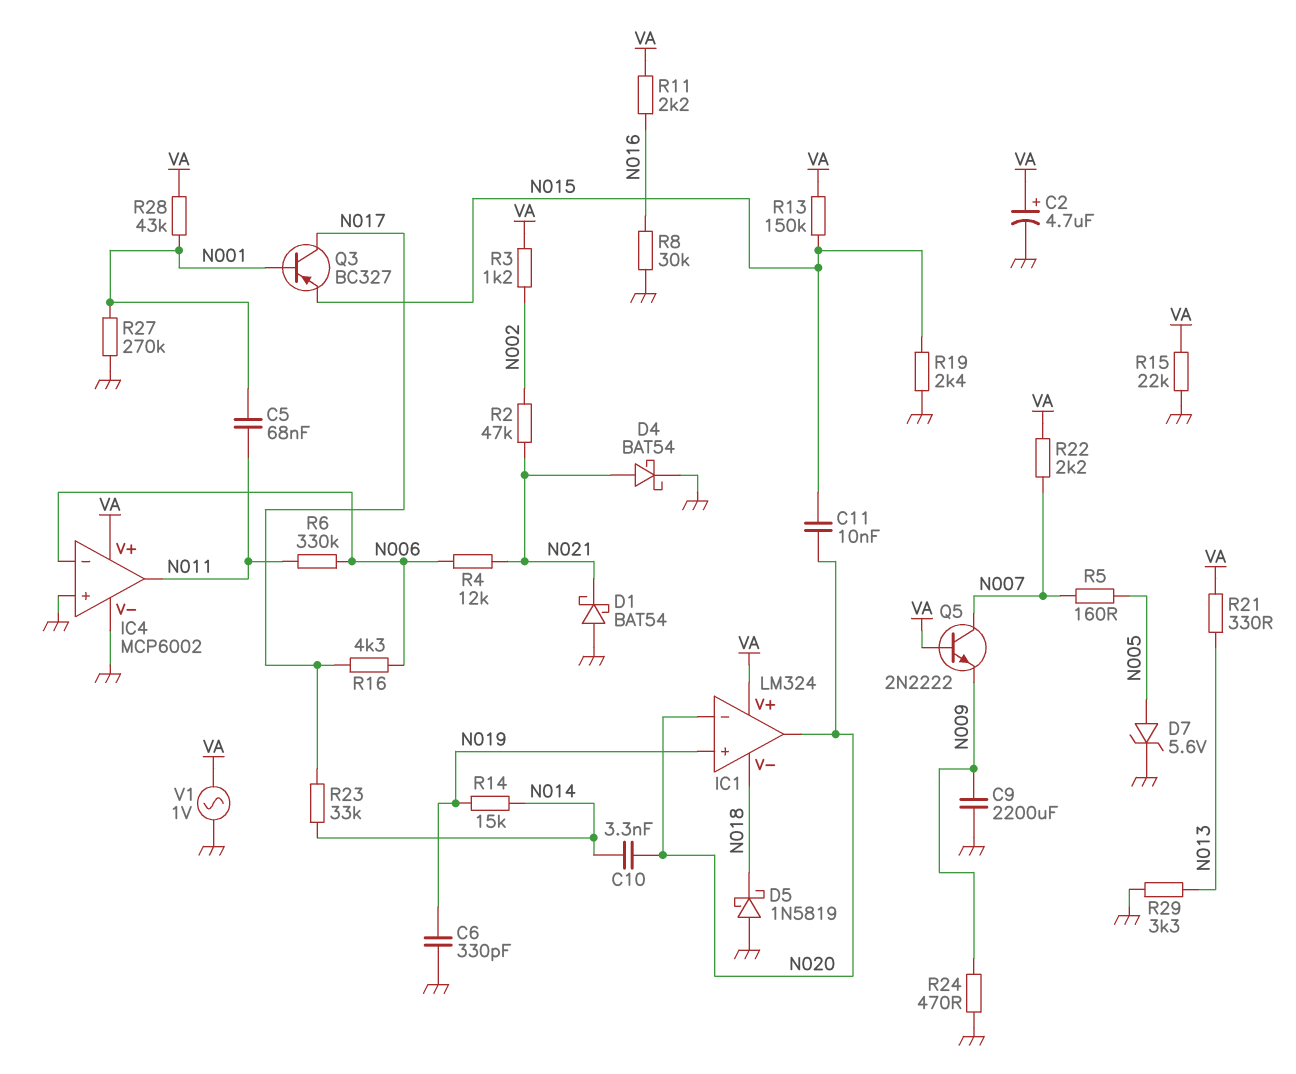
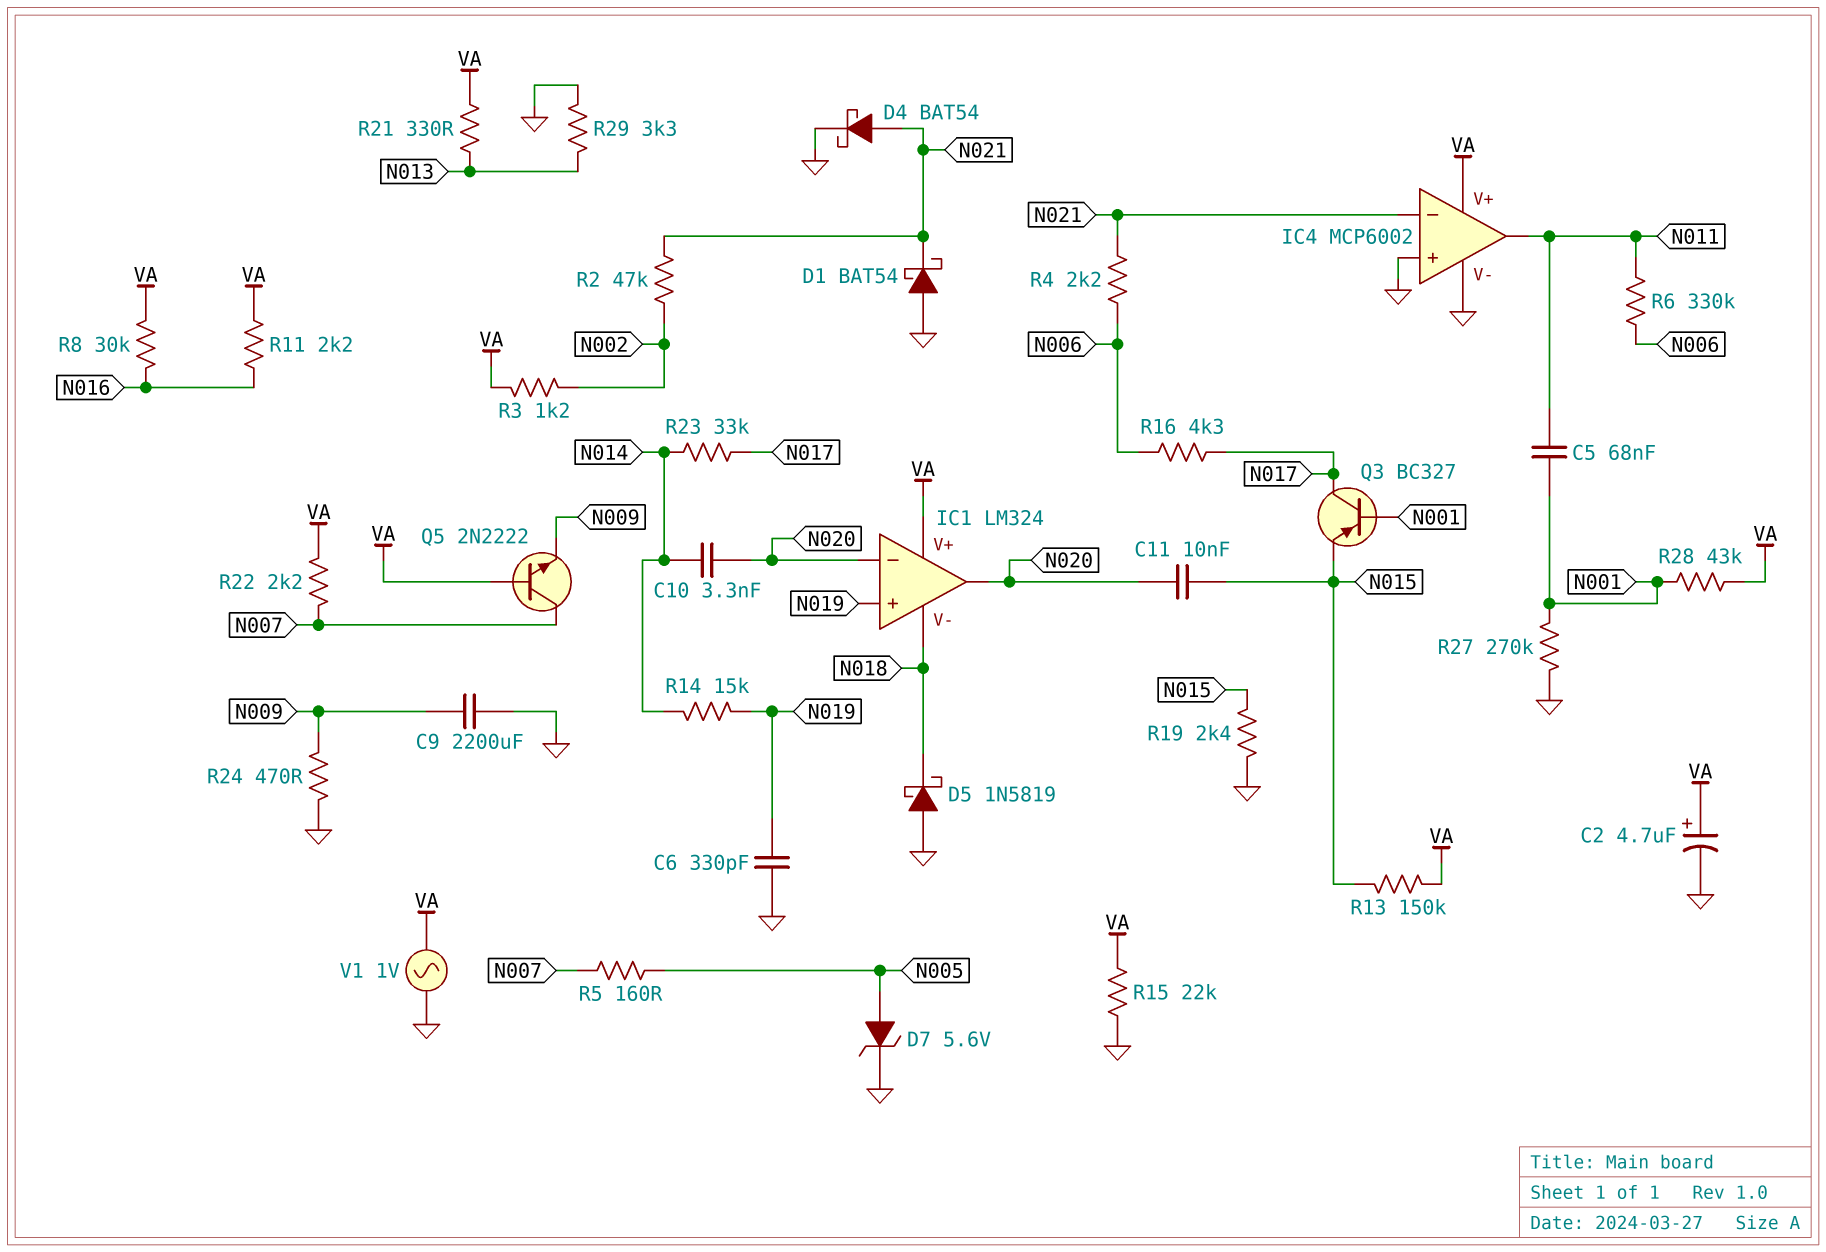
IC4 pin in-: N006 -> N021
R4: 12k (N006, N021) -> 2.2k (N006, N021)
R8: 30k (GND, N016) -> 30k (N016, VA)

